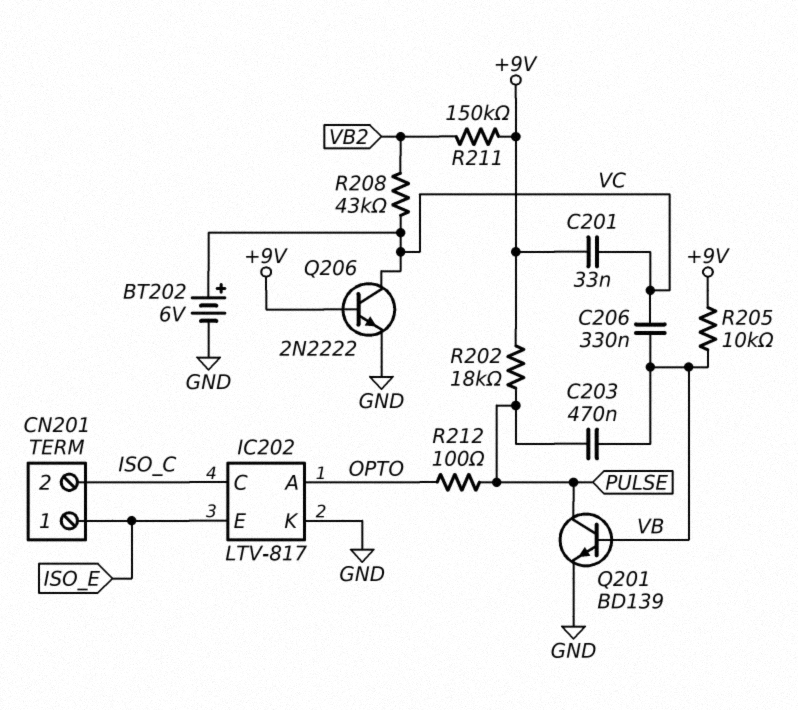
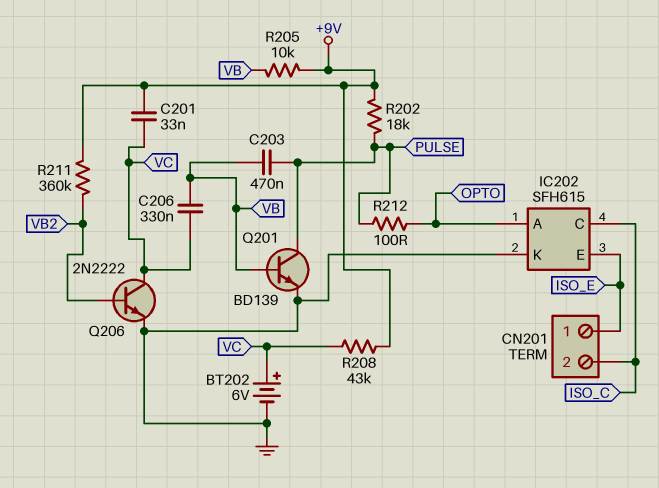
IC202: LTV-817 -> SFH615
Q206: NPN 2N2222 (B +9V, C VC, E GND) -> NPN 2N2222 (B VB2, C VC, E GND)
R208: 43k (VB2, VC) -> 43k (+9V, VC)
R211: 150k (+9V, VB2) -> 360k (+9V, VB2)

